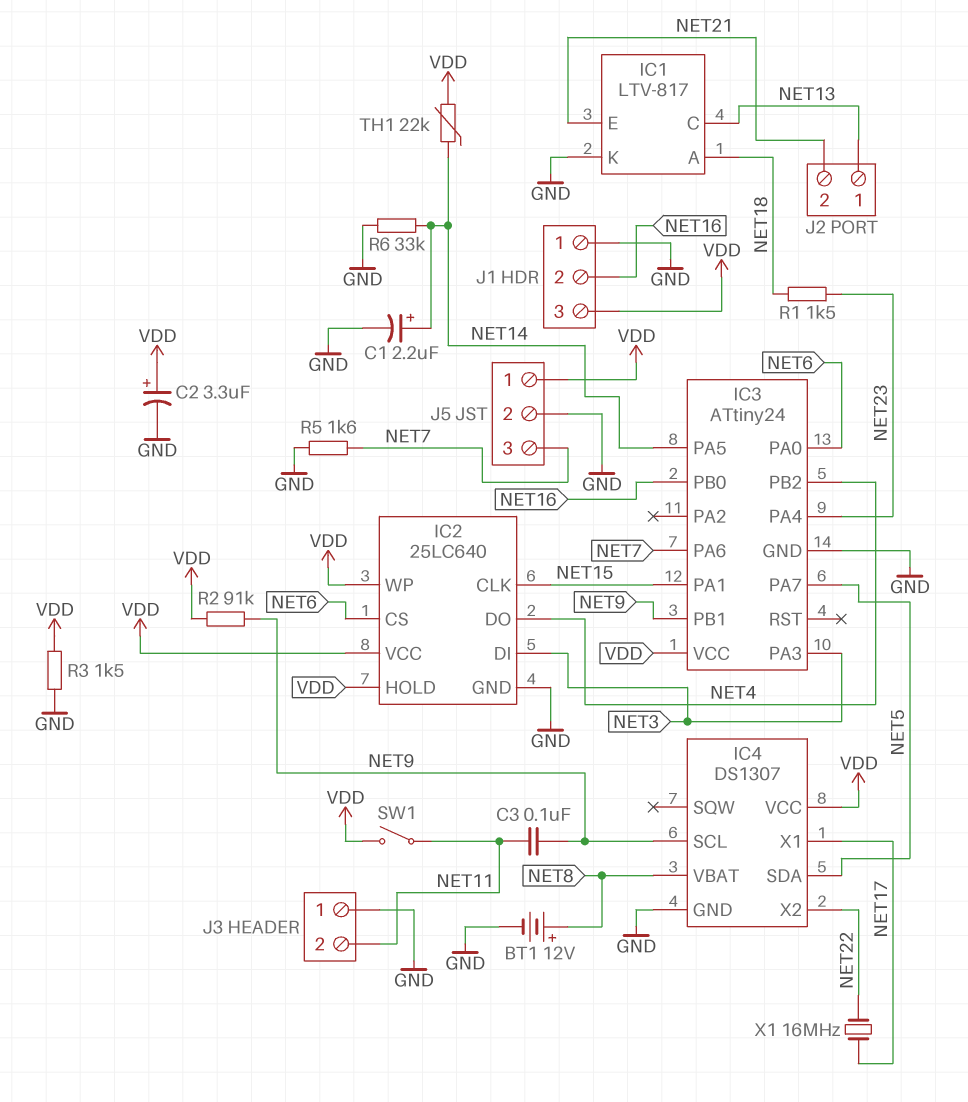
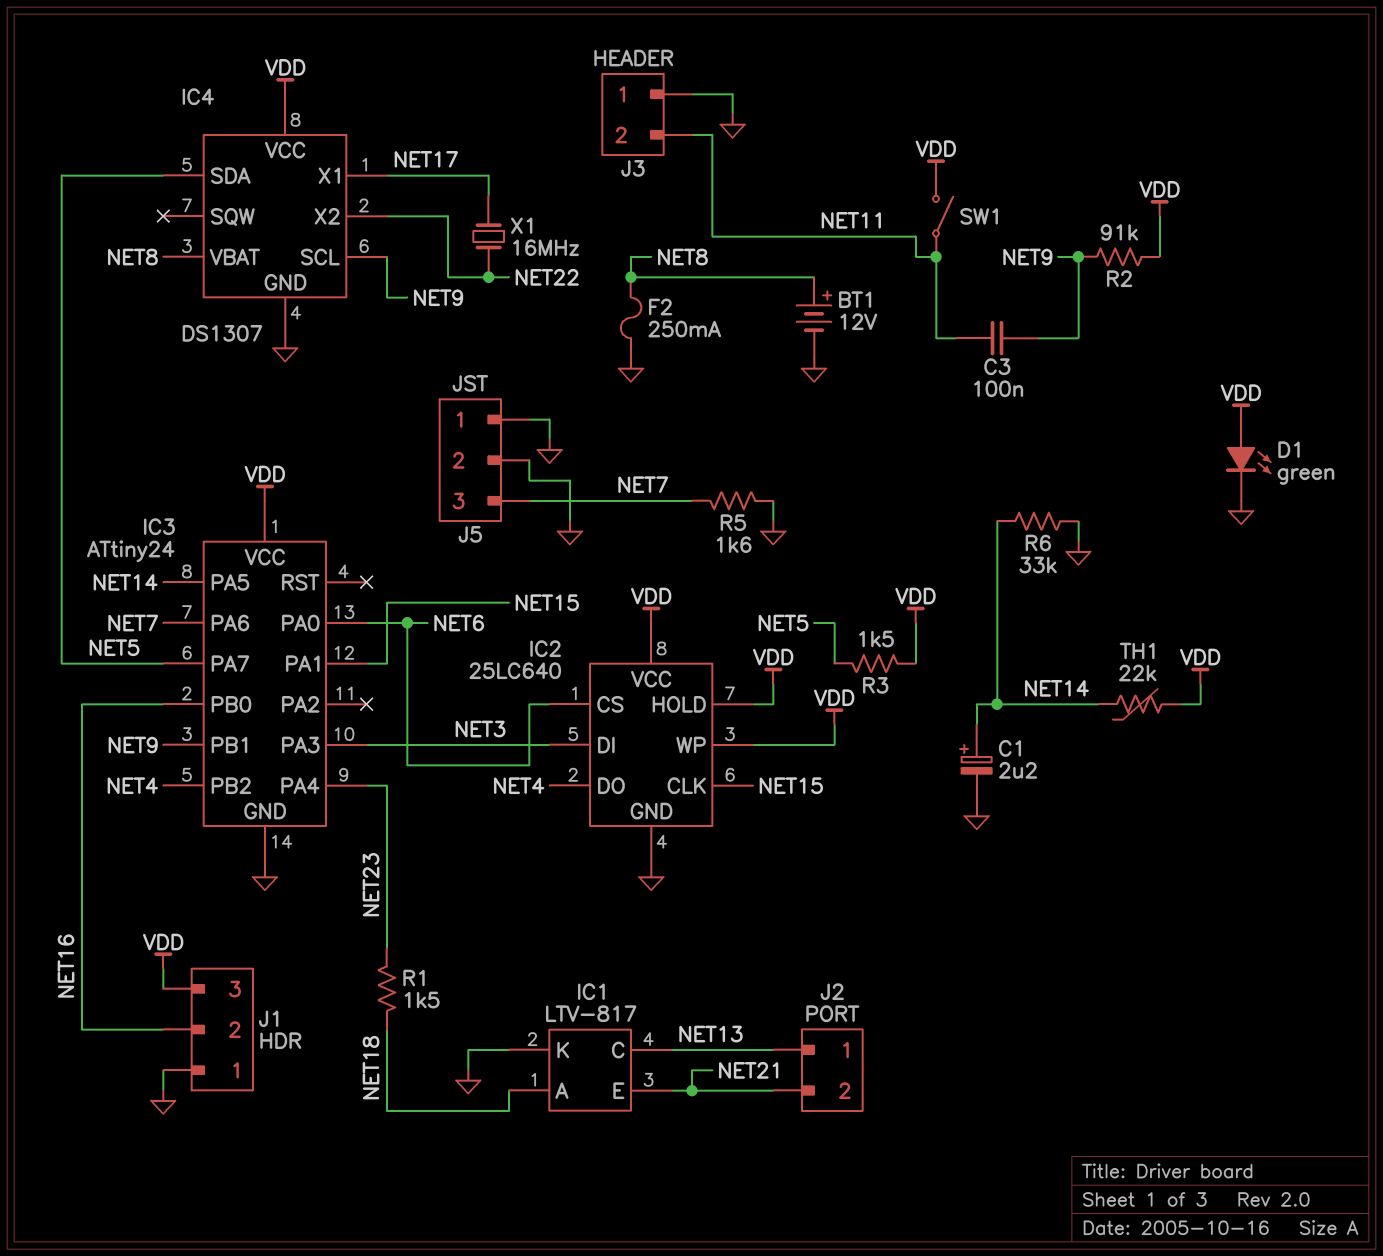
C2: 3.3uF (plus VDD, minus GND) -> none
D1: none -> LED green (A VDD, K GND)
F2: none -> 250mA (GND, NET8)
J5 pin 1: VDD -> GND
R3: 1.5k (GND, VDD) -> 1.5k (NET5, VDD)

